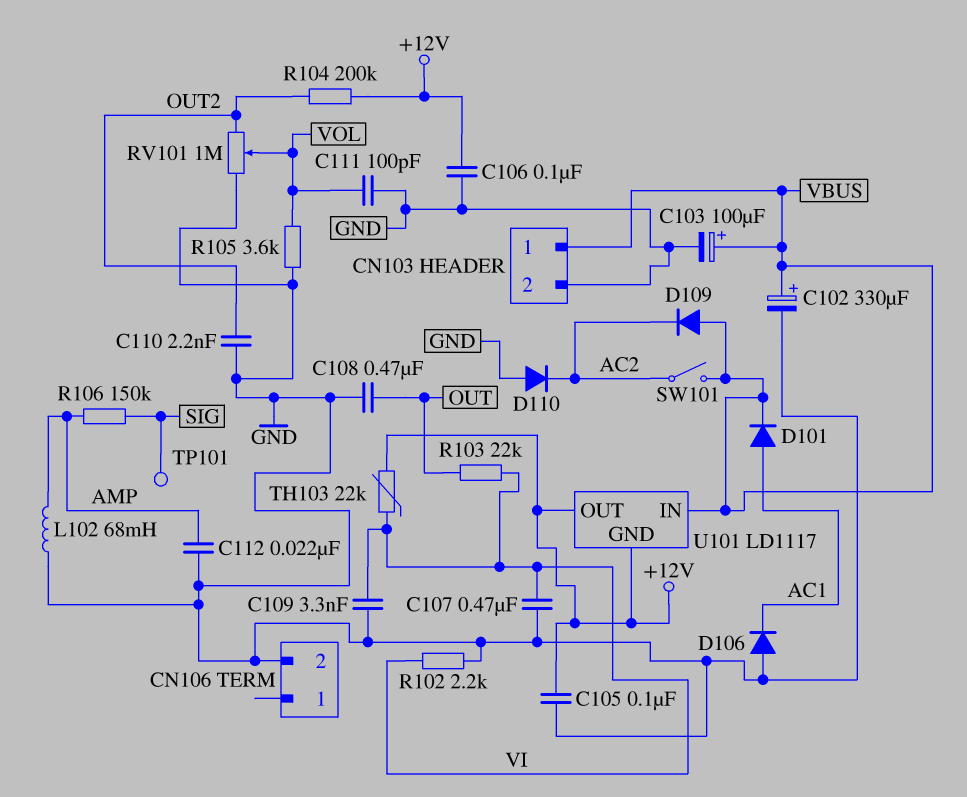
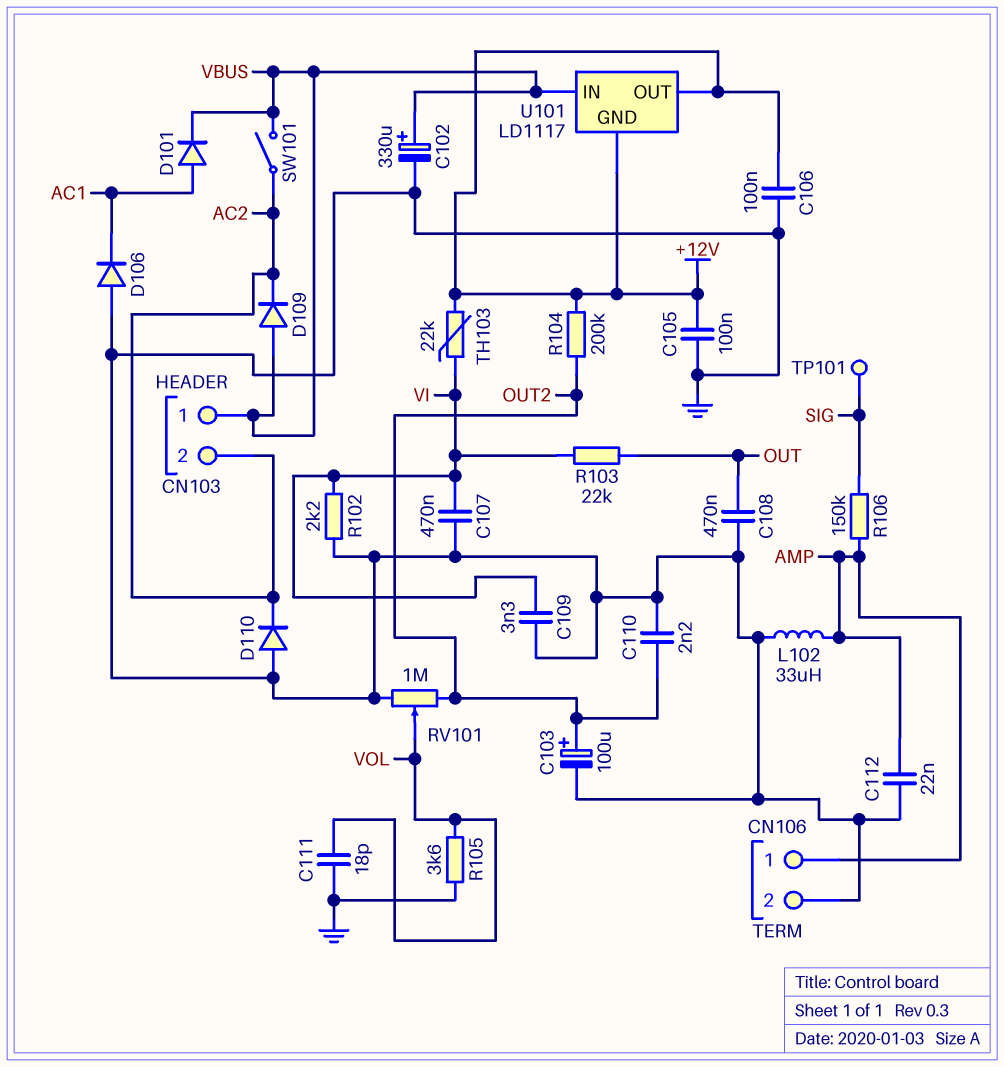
C103: 100uF (plus VBUS, minus GND) -> 100uF (plus OUT2, minus GND)
C111: 100pF (GND, VOL) -> 18pF (GND, VOL)
CN103 pin 2: GND -> AC2
CN106 pin 1: none -> AMP
L102: 68mH (AMP, GND) -> 33uH (AMP, GND)

